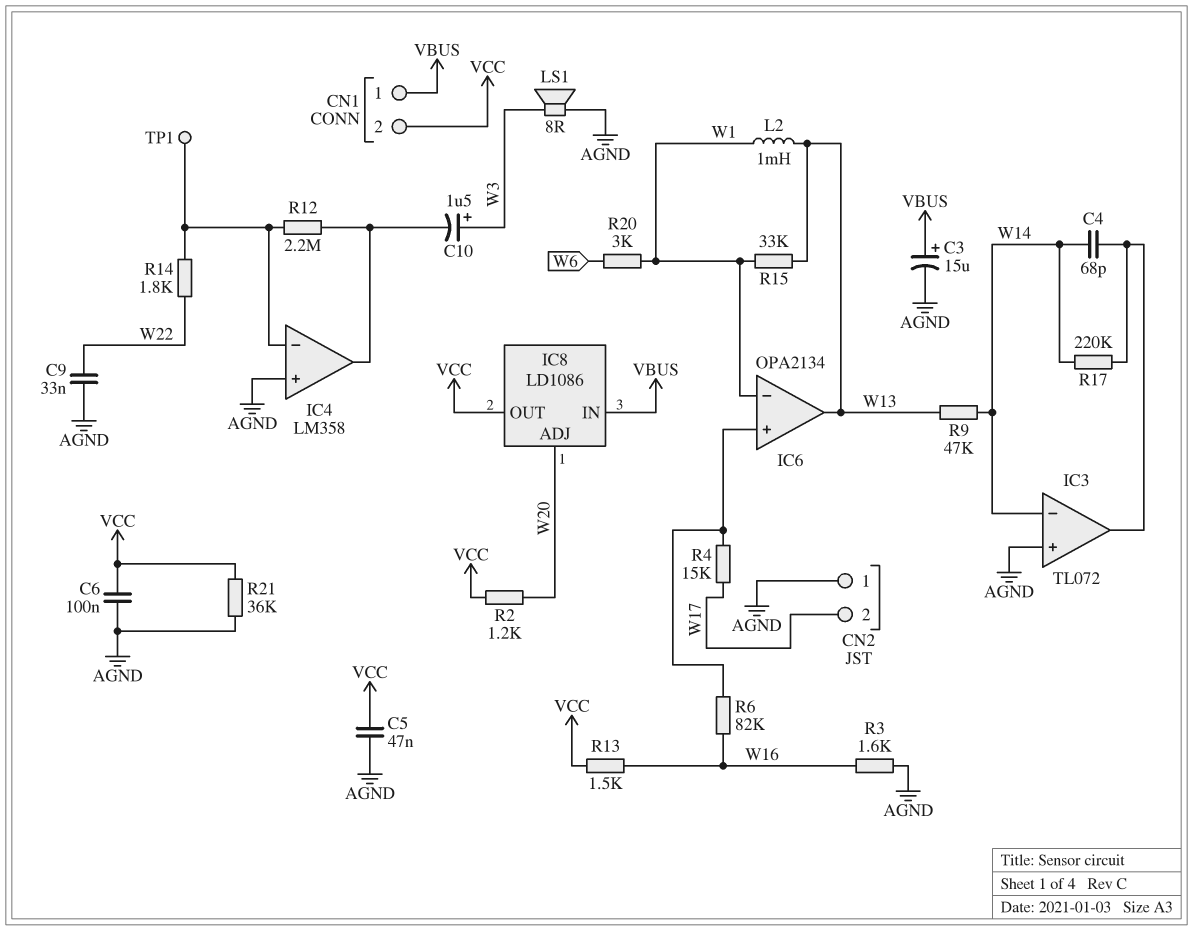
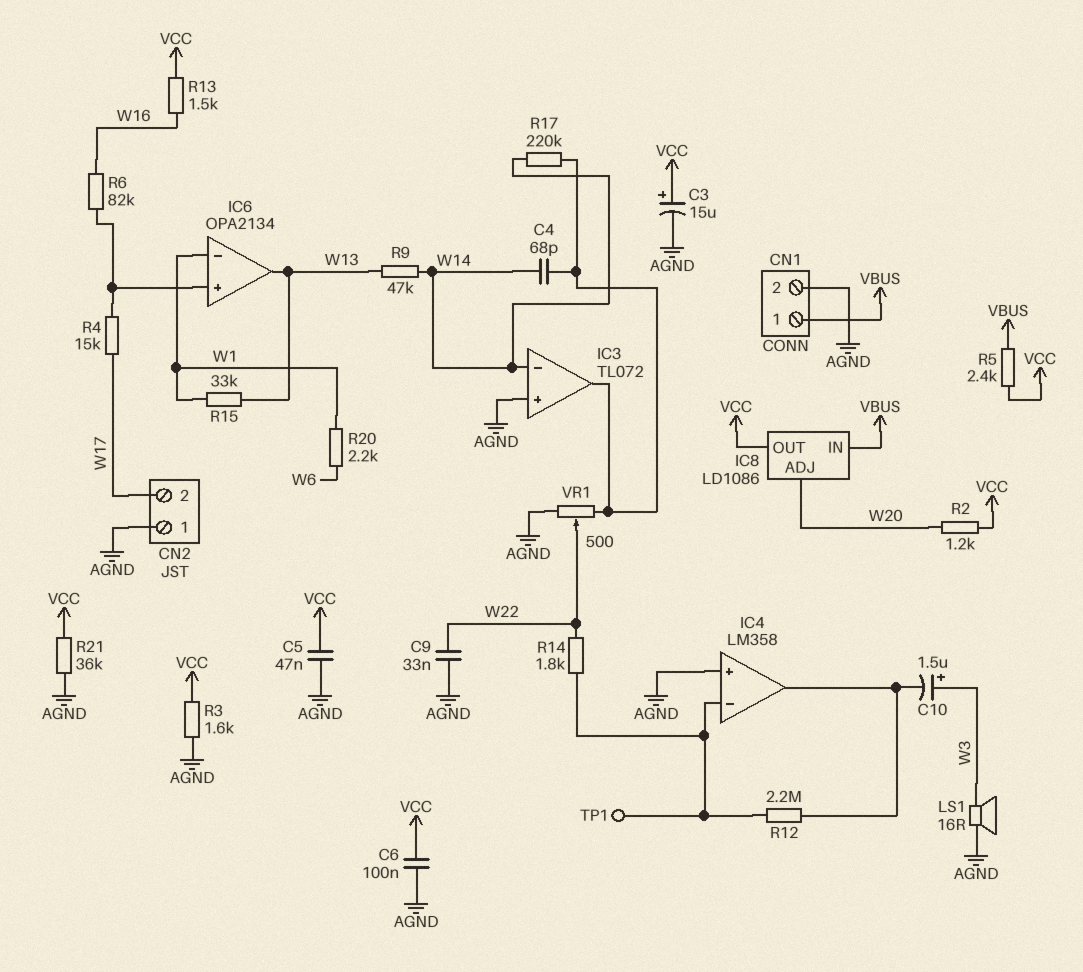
C3: 15uF (plus VBUS, minus AGND) -> 15uF (plus VCC, minus AGND)
CN1 pin 2: VCC -> AGND
L2: 1mH (W1, W13) -> none
LS1: speaker 8R (AGND, W3) -> speaker 16R (AGND, W3)
R3: 1.6k (AGND, W16) -> 1.6k (AGND, VCC)
R5: none -> 2.4k (VBUS, VCC)
R20: 3k (W1, W6) -> 2.2k (W1, W6)
VR1: none -> 500 (AGND, IC3/out, wiper W22)

